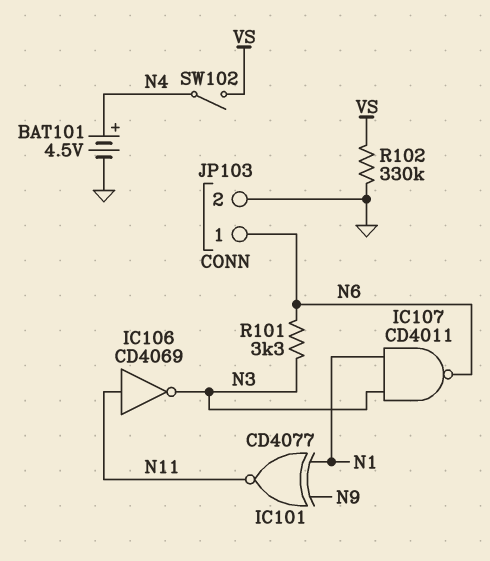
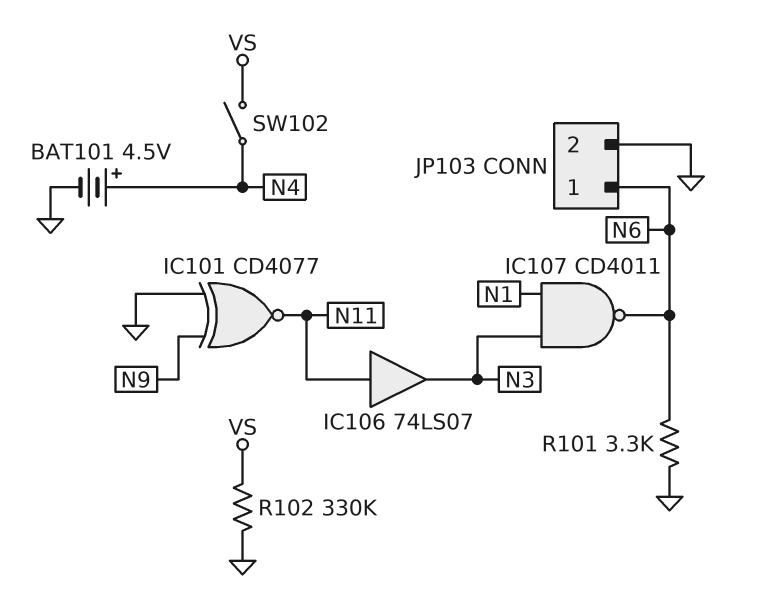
IC101: XNOR CD4077 (in N1, in N9, out N11) -> XNOR CD4077 (in GND, in N9, out N11)
IC106: NOT CD4069 (in N11, out N3) -> buffer 74LS07 (in N11, out N3)
R101: 3.3k (N3, N6) -> 3.3k (GND, N6)

